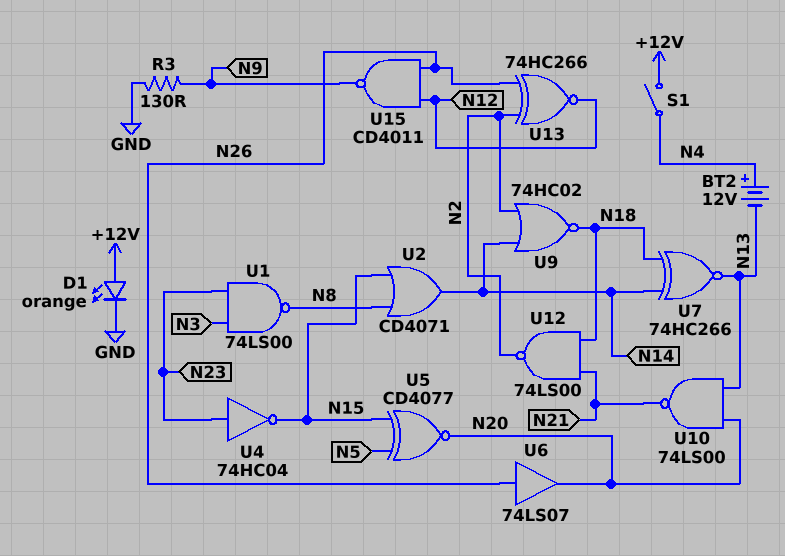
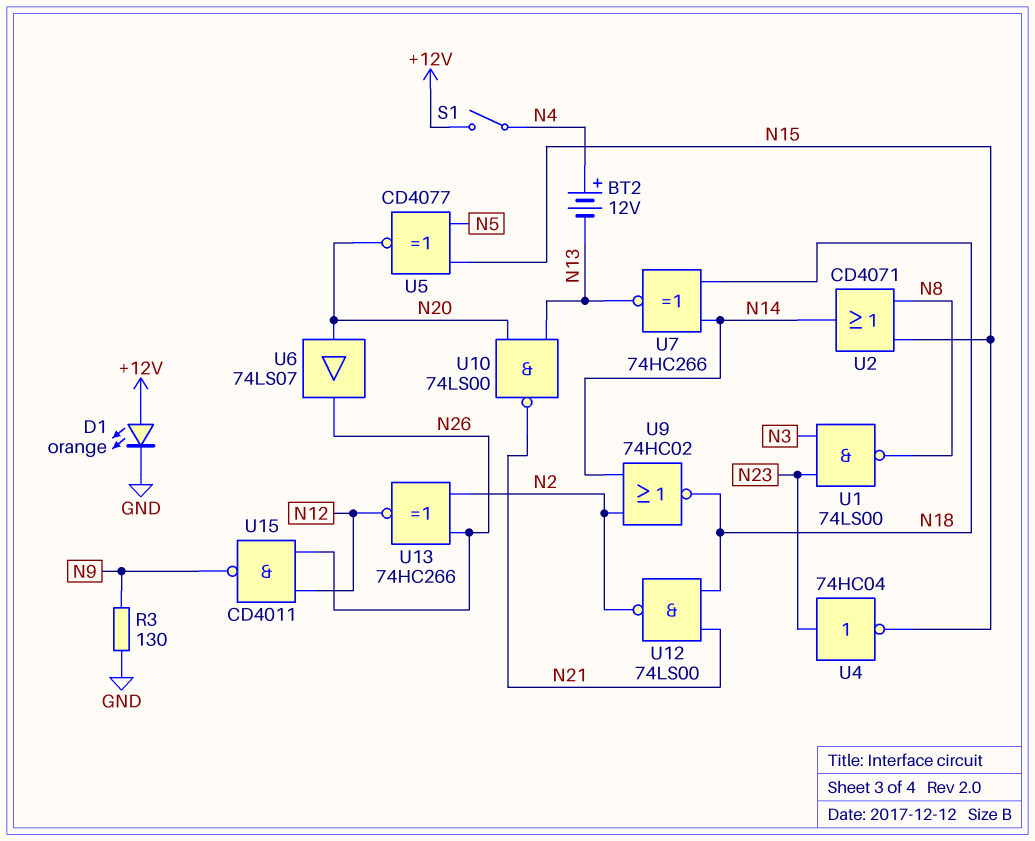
U6: buffer 74LS07 (in N26, out N20) -> buffer 74LS07 (in N20, out N26)

